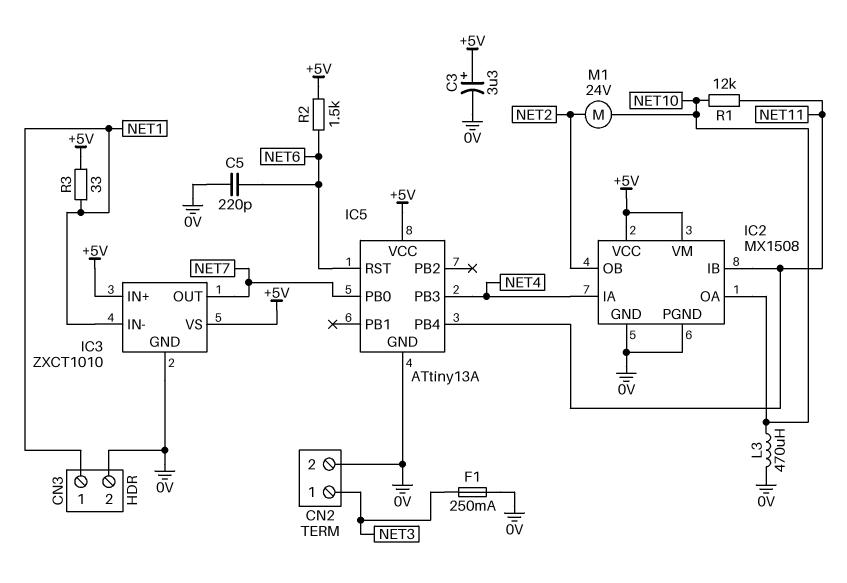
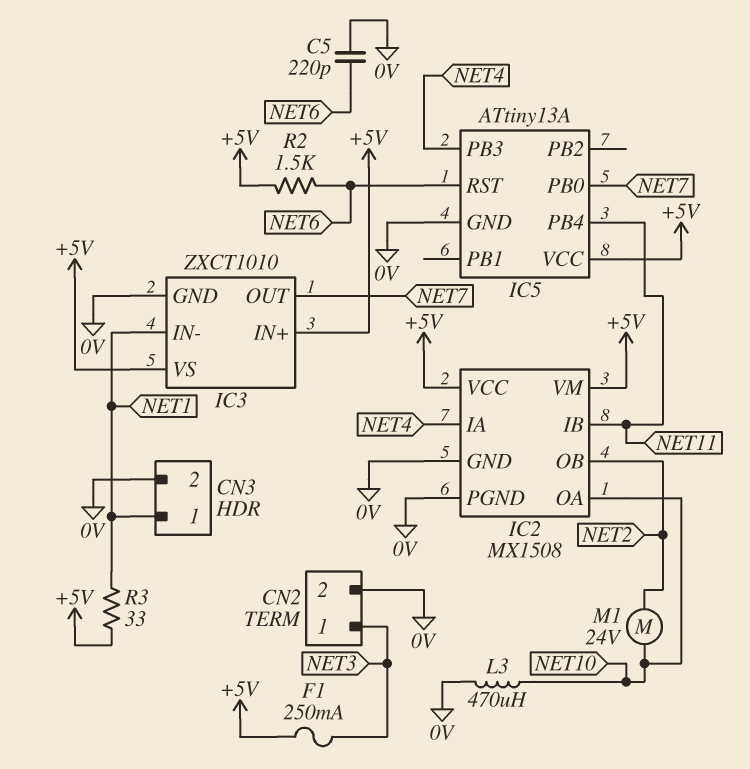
C3: 3.3uF (plus +5V, minus 0V) -> none
F1: 250mA (0V, NET3) -> 250mA (+5V, NET3)
R1: 12k (NET10, NET11) -> none

